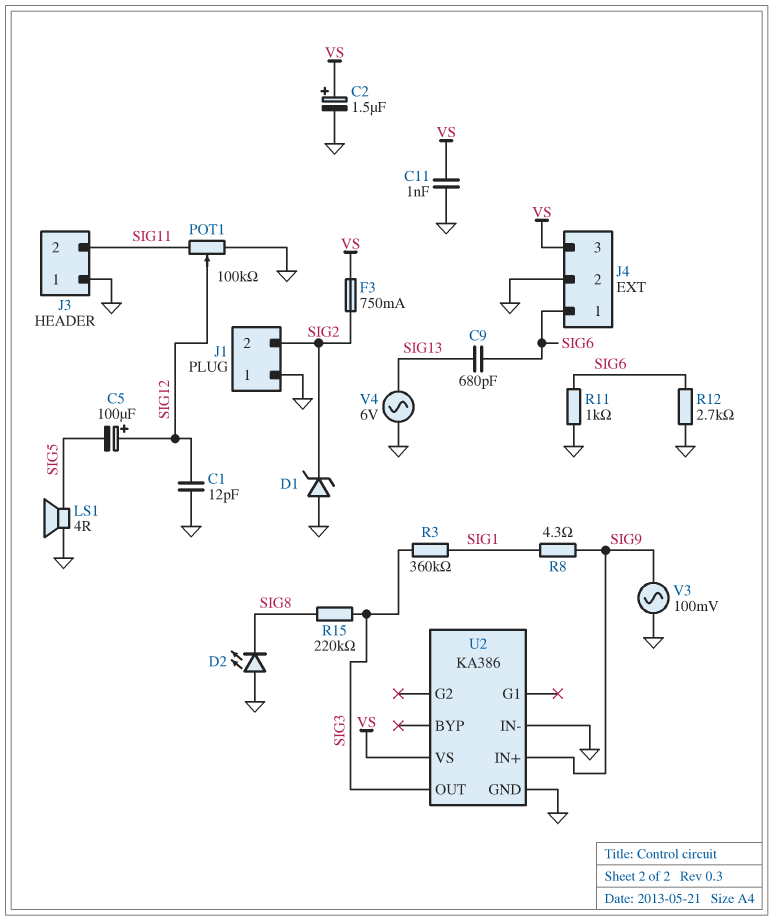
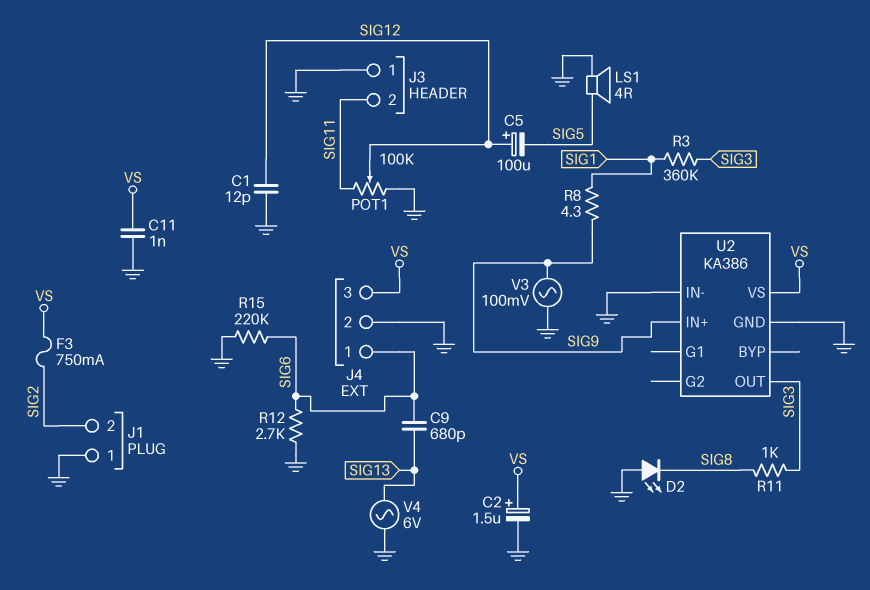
D1: zener (A GND, K SIG2) -> none
R11: 1k (GND, SIG6) -> 1k (SIG3, SIG8)
R15: 220k (SIG3, SIG8) -> 220k (GND, SIG6)

